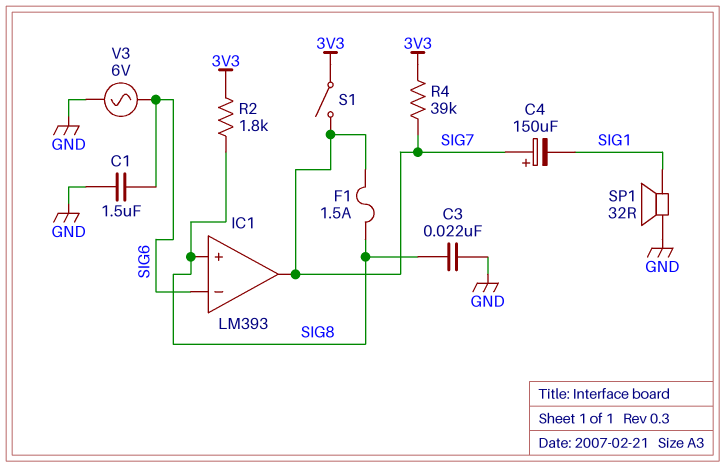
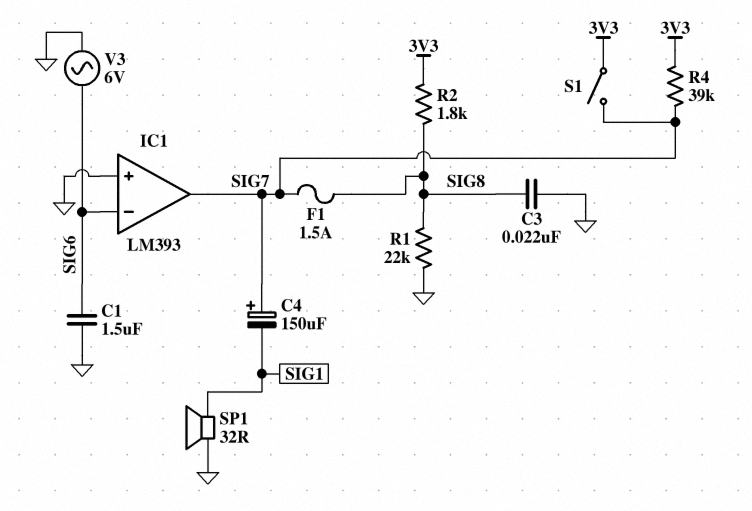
IC1 pin in+: SIG8 -> GND
R1: none -> 22k (GND, SIG8)

